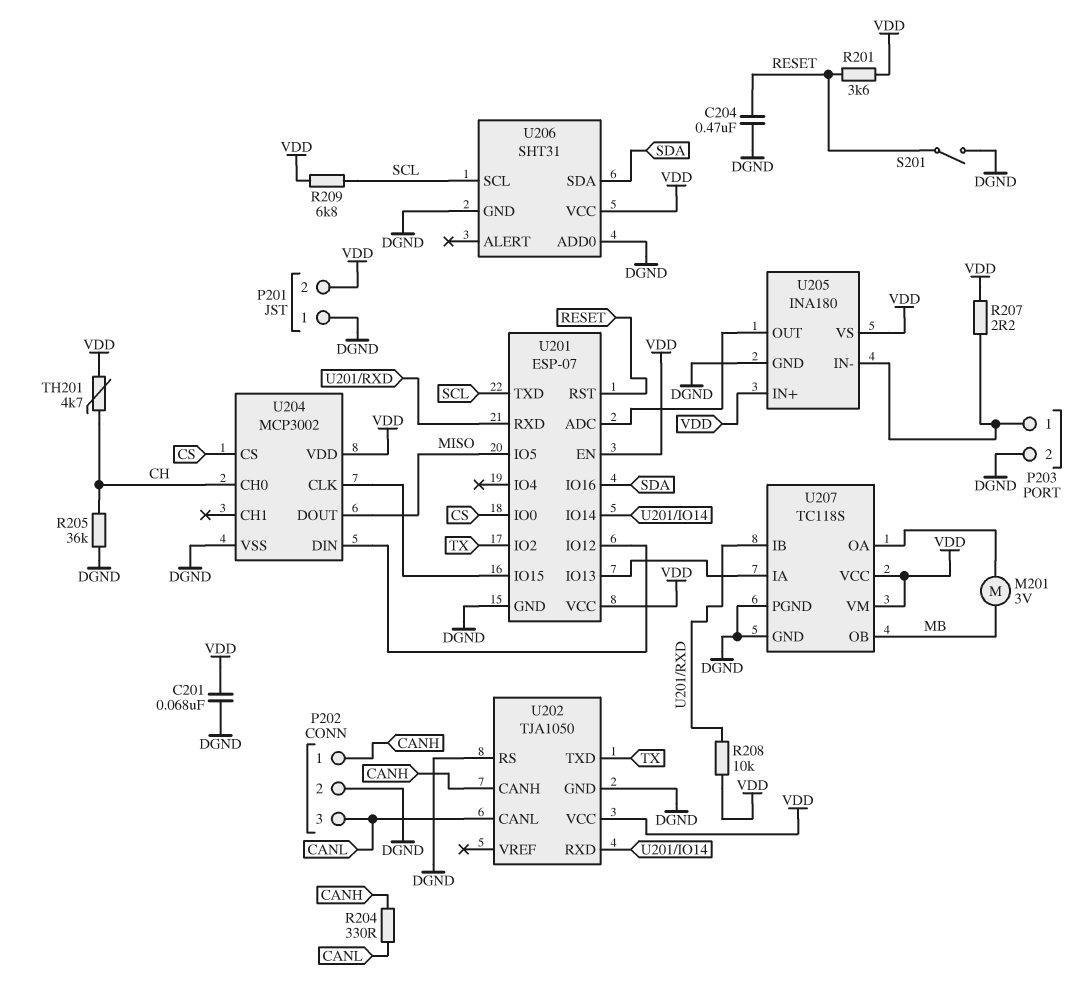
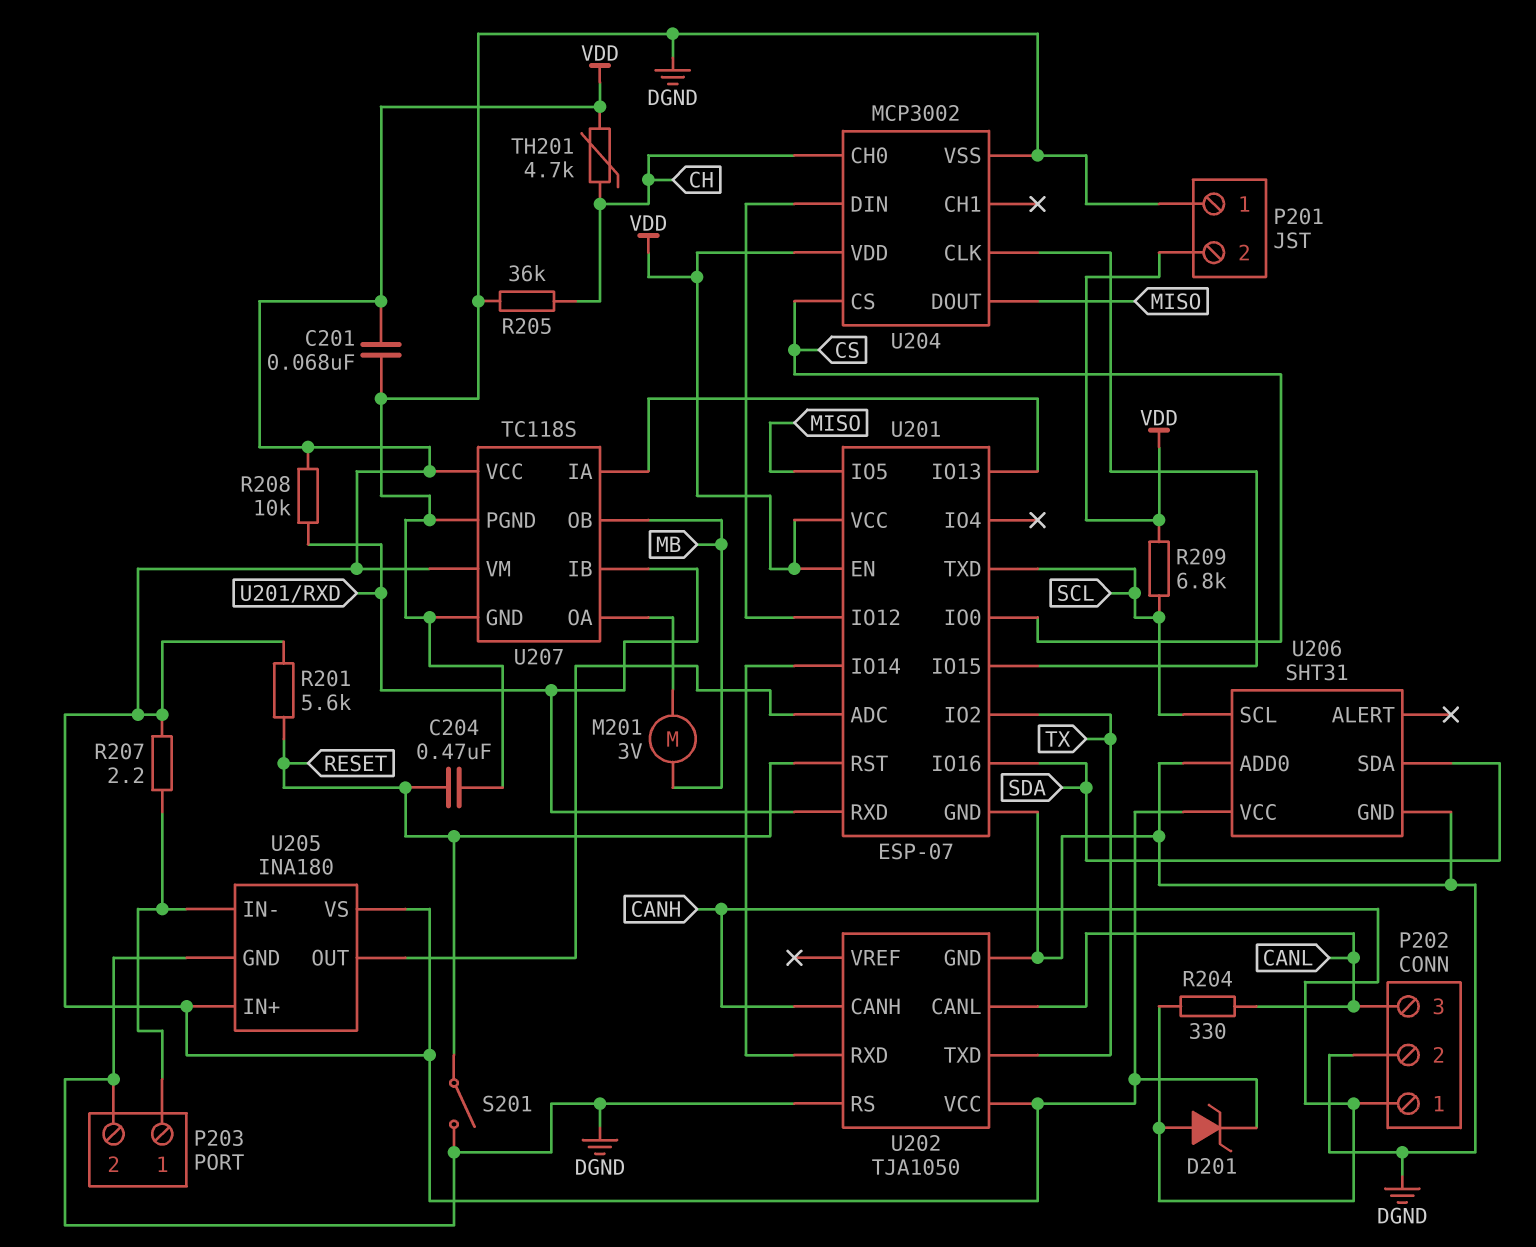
D201: none -> zener (A CANH, K VDD)
R201: 3.6k (RESET, VDD) -> 5.6k (RESET, VDD)

